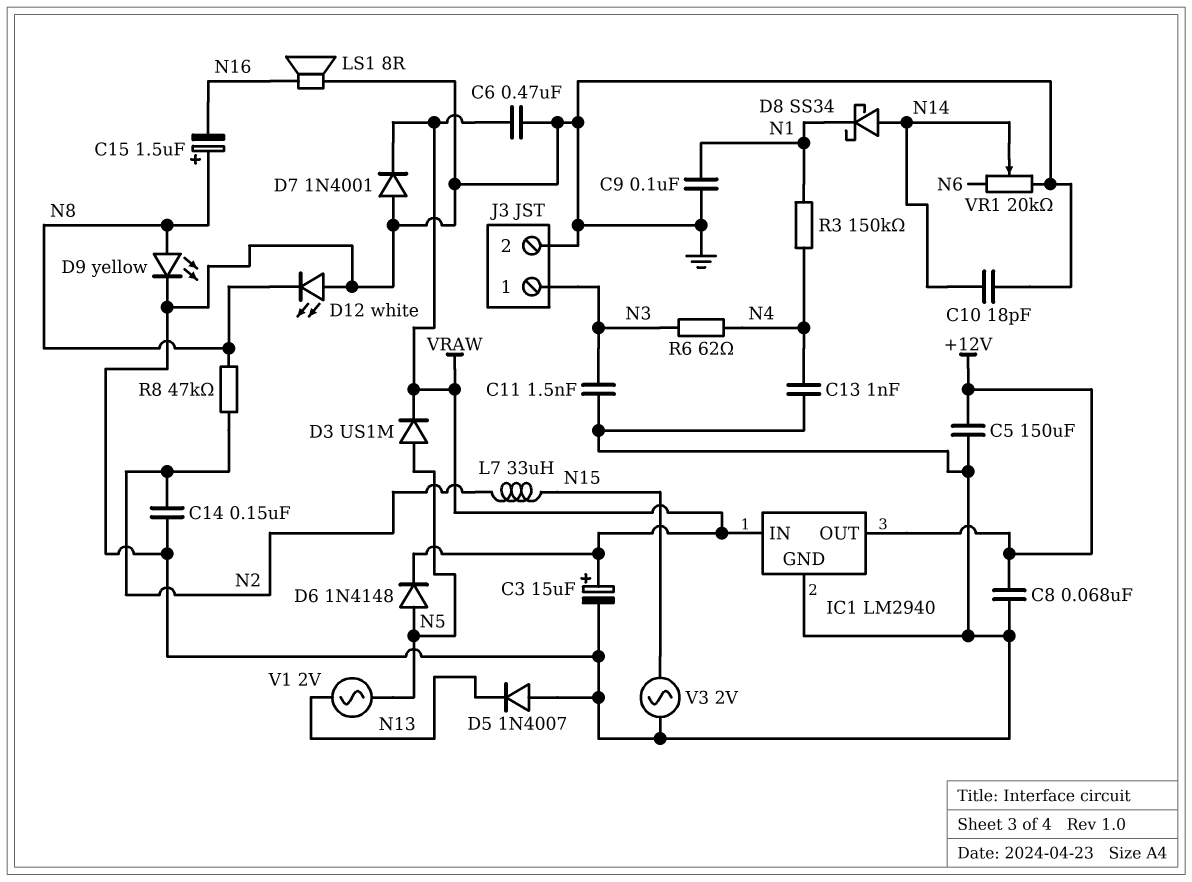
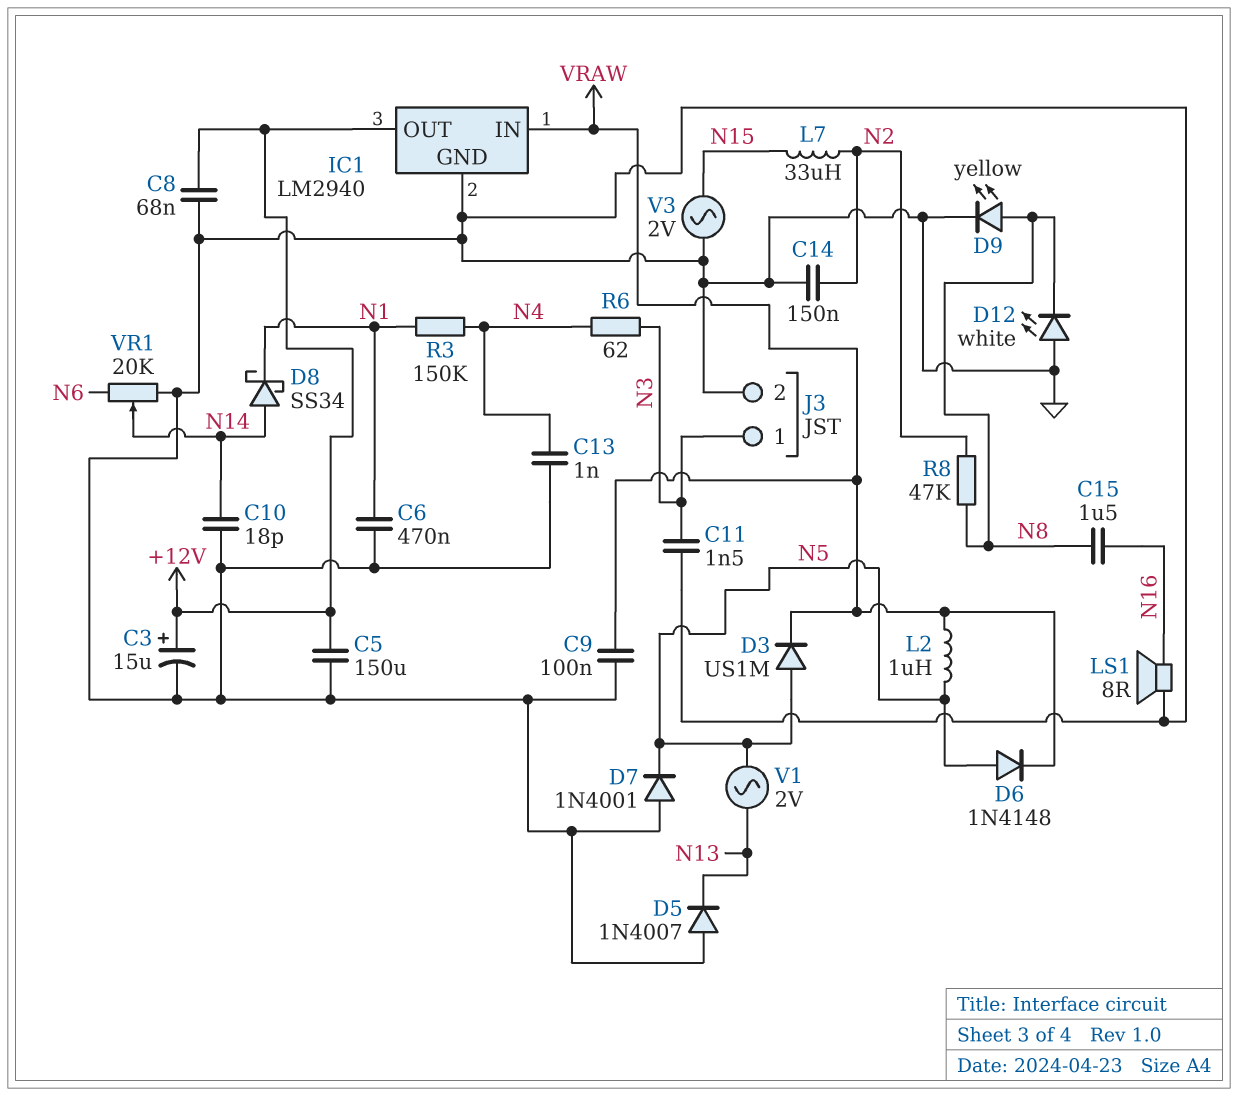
C3: 15uF (plus VRAW, minus GND) -> 15uF (plus +12V, minus GND)
C6: 470nF (GND, VRAW) -> 470nF (GND, N1)
C9: 100nF (GND, N1) -> 100nF (GND, VRAW)
C15: 1.5uF (plus N8, minus N16) -> 1.5uF (N8, N16)
D7: diode 1N4001 (A GND, K VRAW) -> diode 1N4001 (A GND, K N5)
L2: none -> 1uH (N5, VRAW)

